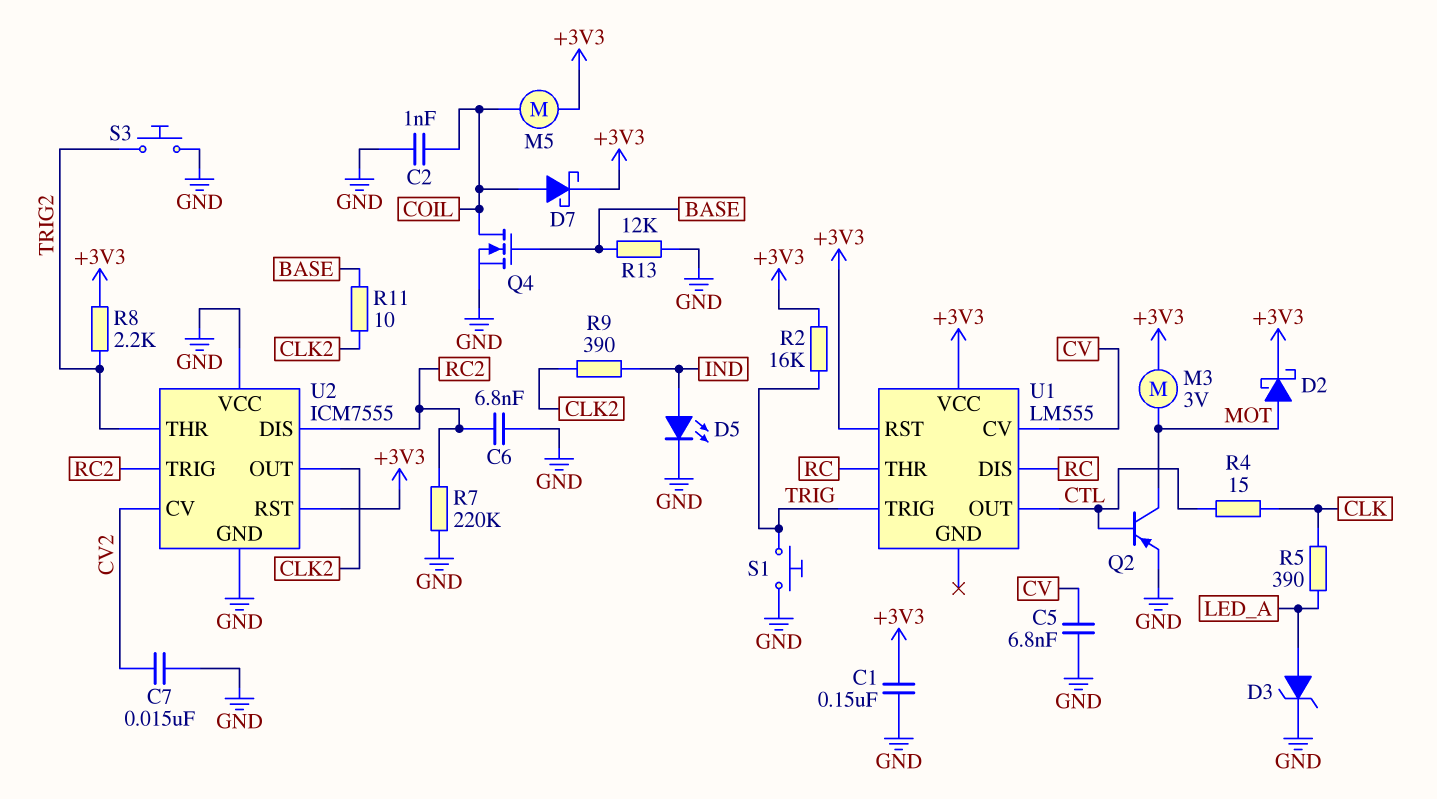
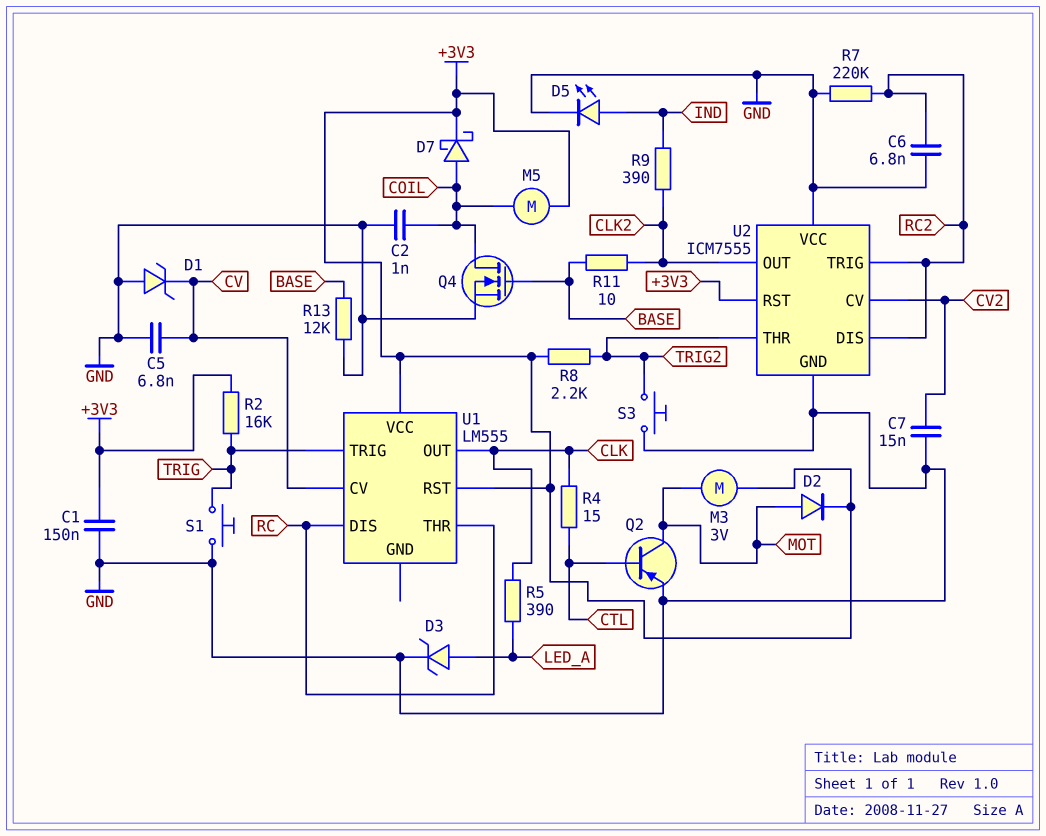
D1: none -> zener (A GND, K CV)
D2: schottky (A MOT, K +3V3) -> diode (A MOT, K +3V3)
U1 pin OUT: CTL -> CLK

